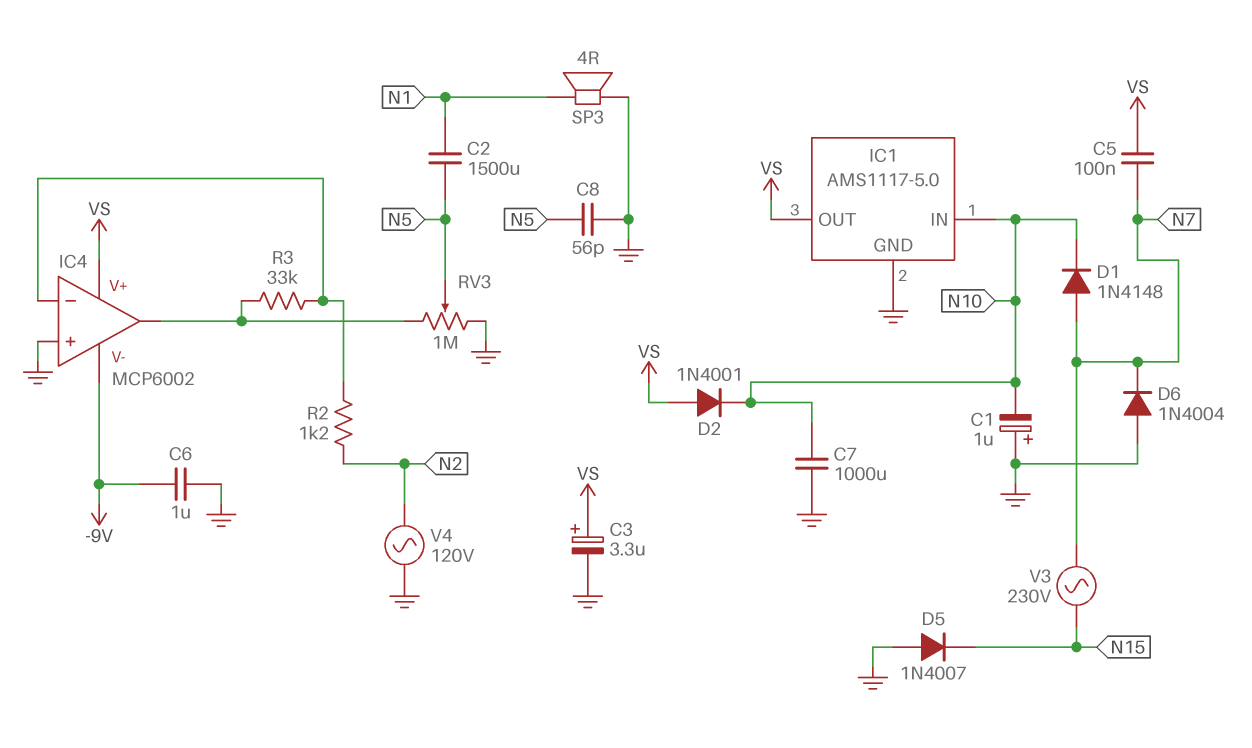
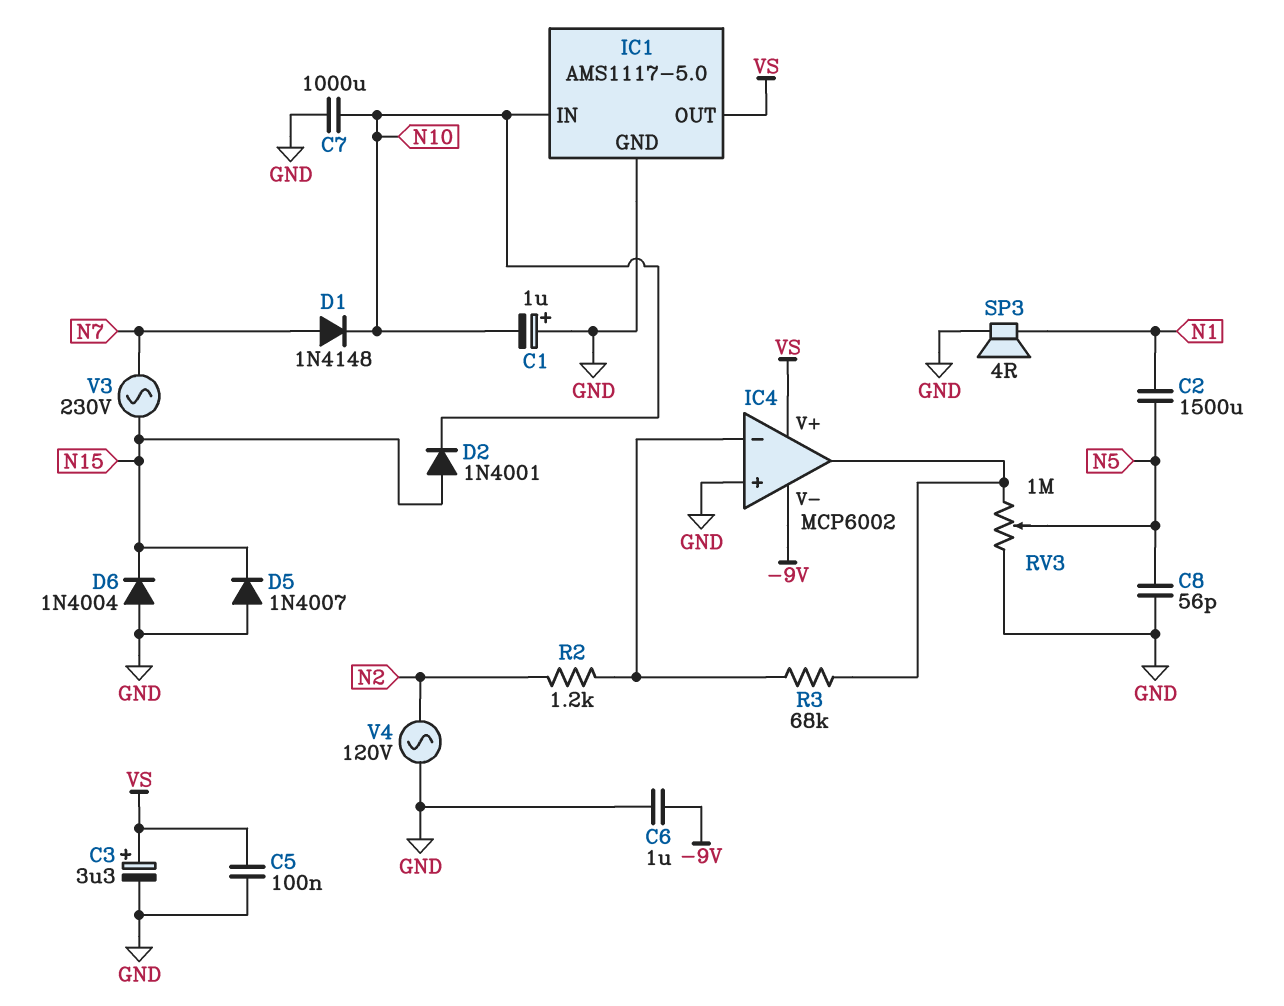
C5: 100nF (N7, VS) -> 100nF (GND, VS)
D2: diode 1N4001 (A VS, K N10) -> diode 1N4001 (A N15, K N10)
D6: diode 1N4004 (A GND, K N7) -> diode 1N4004 (A GND, K N15)
R3: 33k (IC4/in-, IC4/out) -> 68k (IC4/in-, IC4/out)

